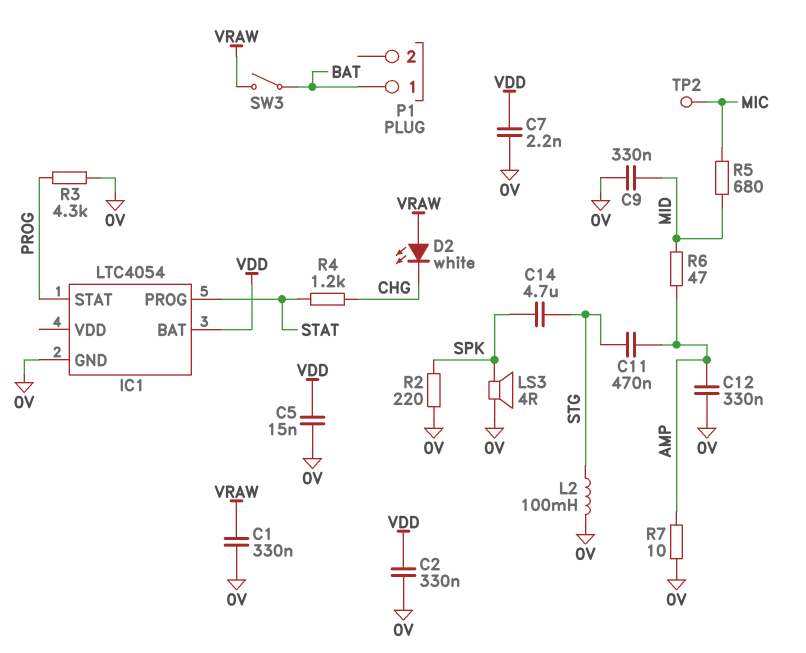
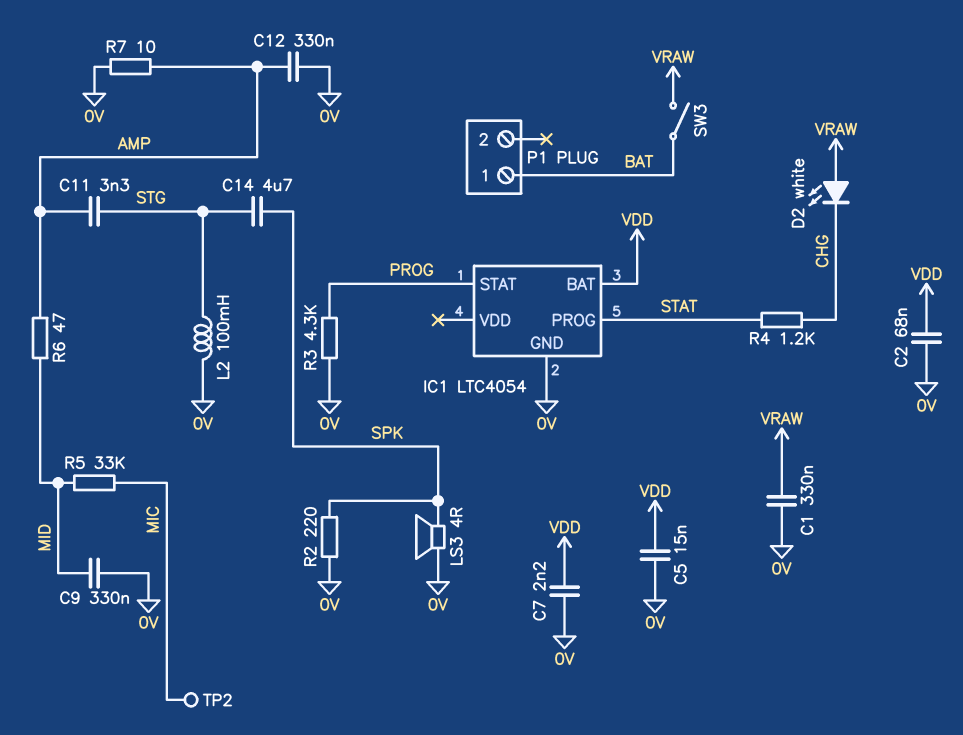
C2: 330nF (0V, VDD) -> 68nF (0V, VDD)
C11: 470nF (AMP, STG) -> 3.3nF (AMP, STG)
R5: 680 (MIC, MID) -> 33k (MIC, MID)

